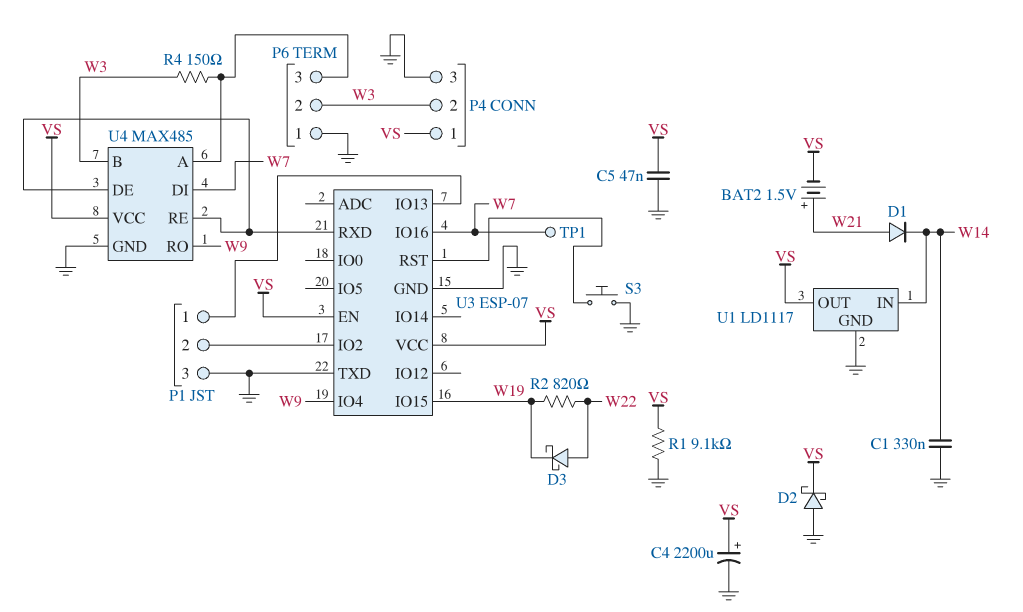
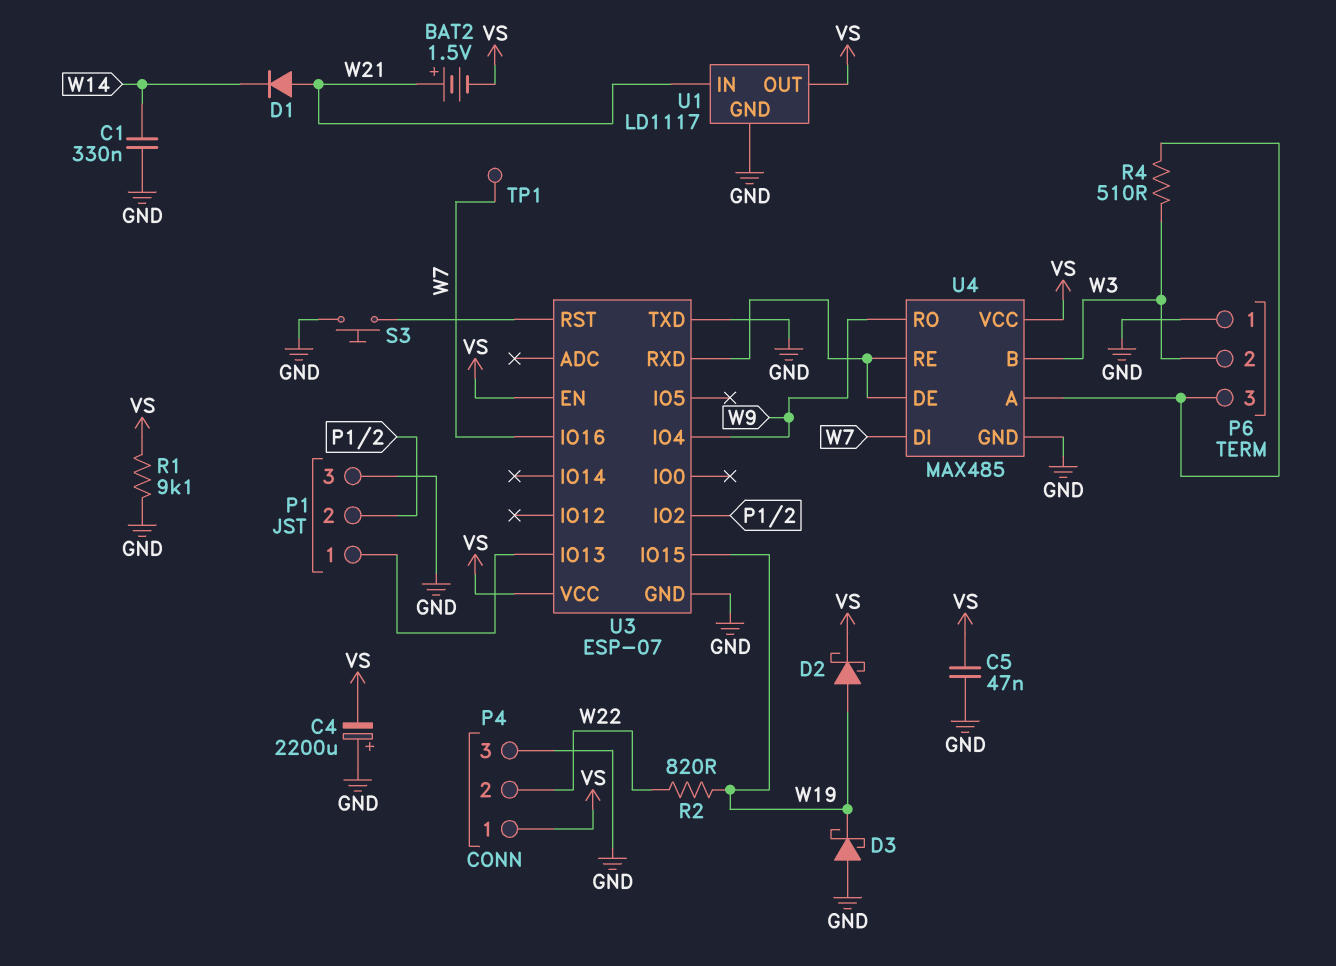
C4: 2200uF (plus VS, minus GND) -> 2200uF (plus GND, minus VS)
D2: schottky (A GND, K VS) -> schottky (A W19, K VS)
D3: schottky (A W22, K W19) -> schottky (A GND, K W19)
P4 pin 2: W3 -> W22
R4: 150 (P6/3, W3) -> 510 (P6/3, W3)
U1 pin IN: W14 -> W21

